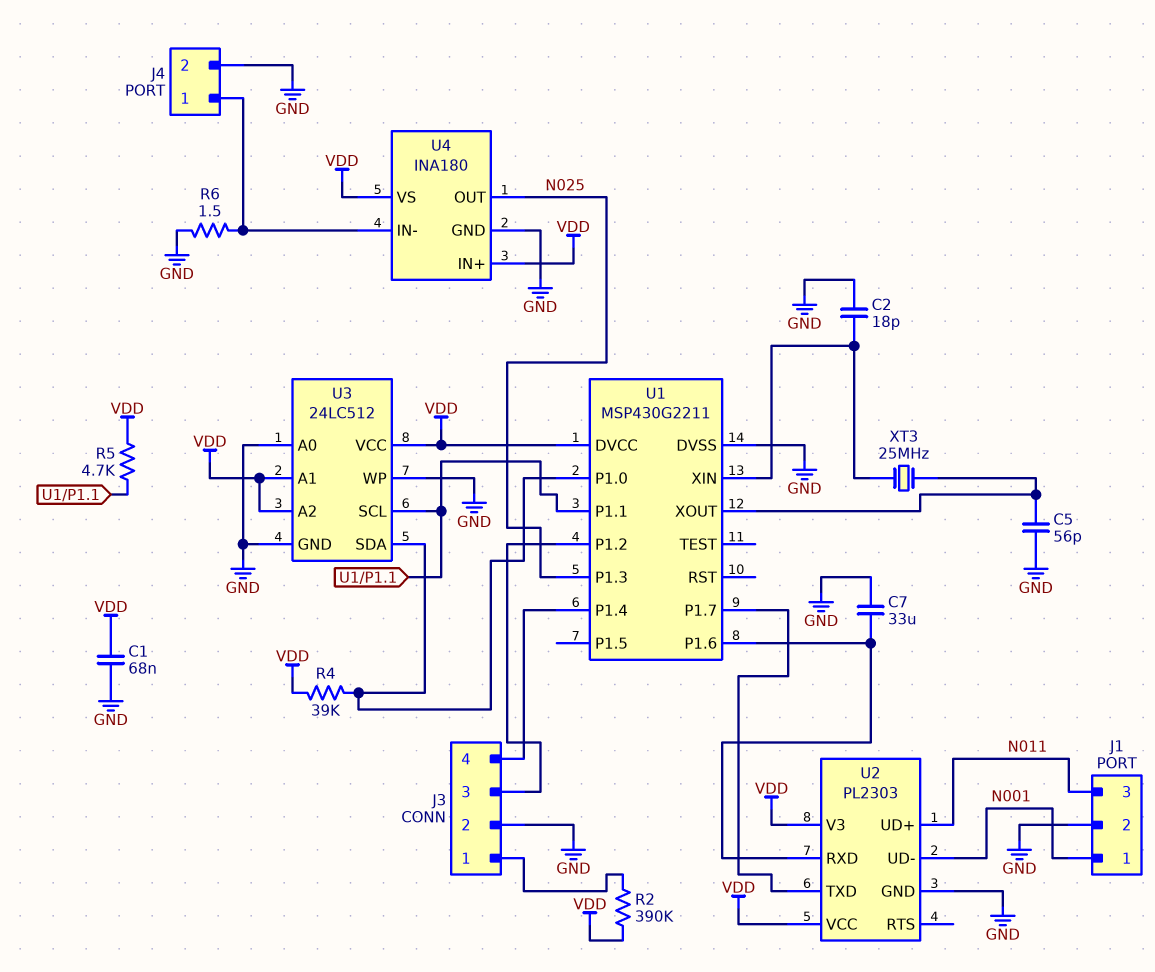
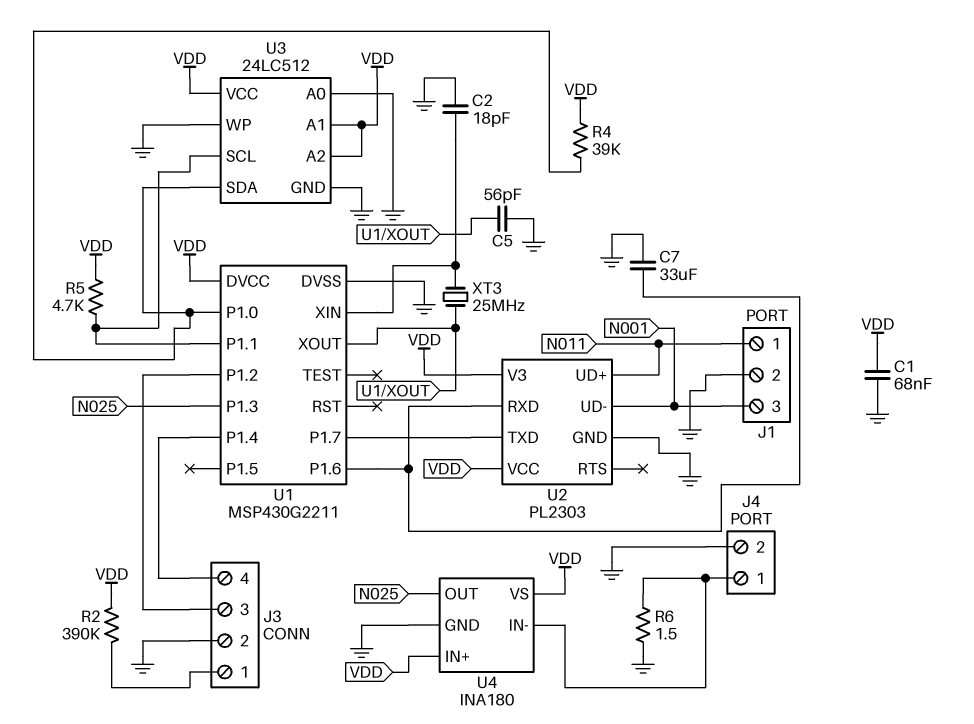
J1 pin 1: N001 -> N011
J1 pin 3: N011 -> N001

